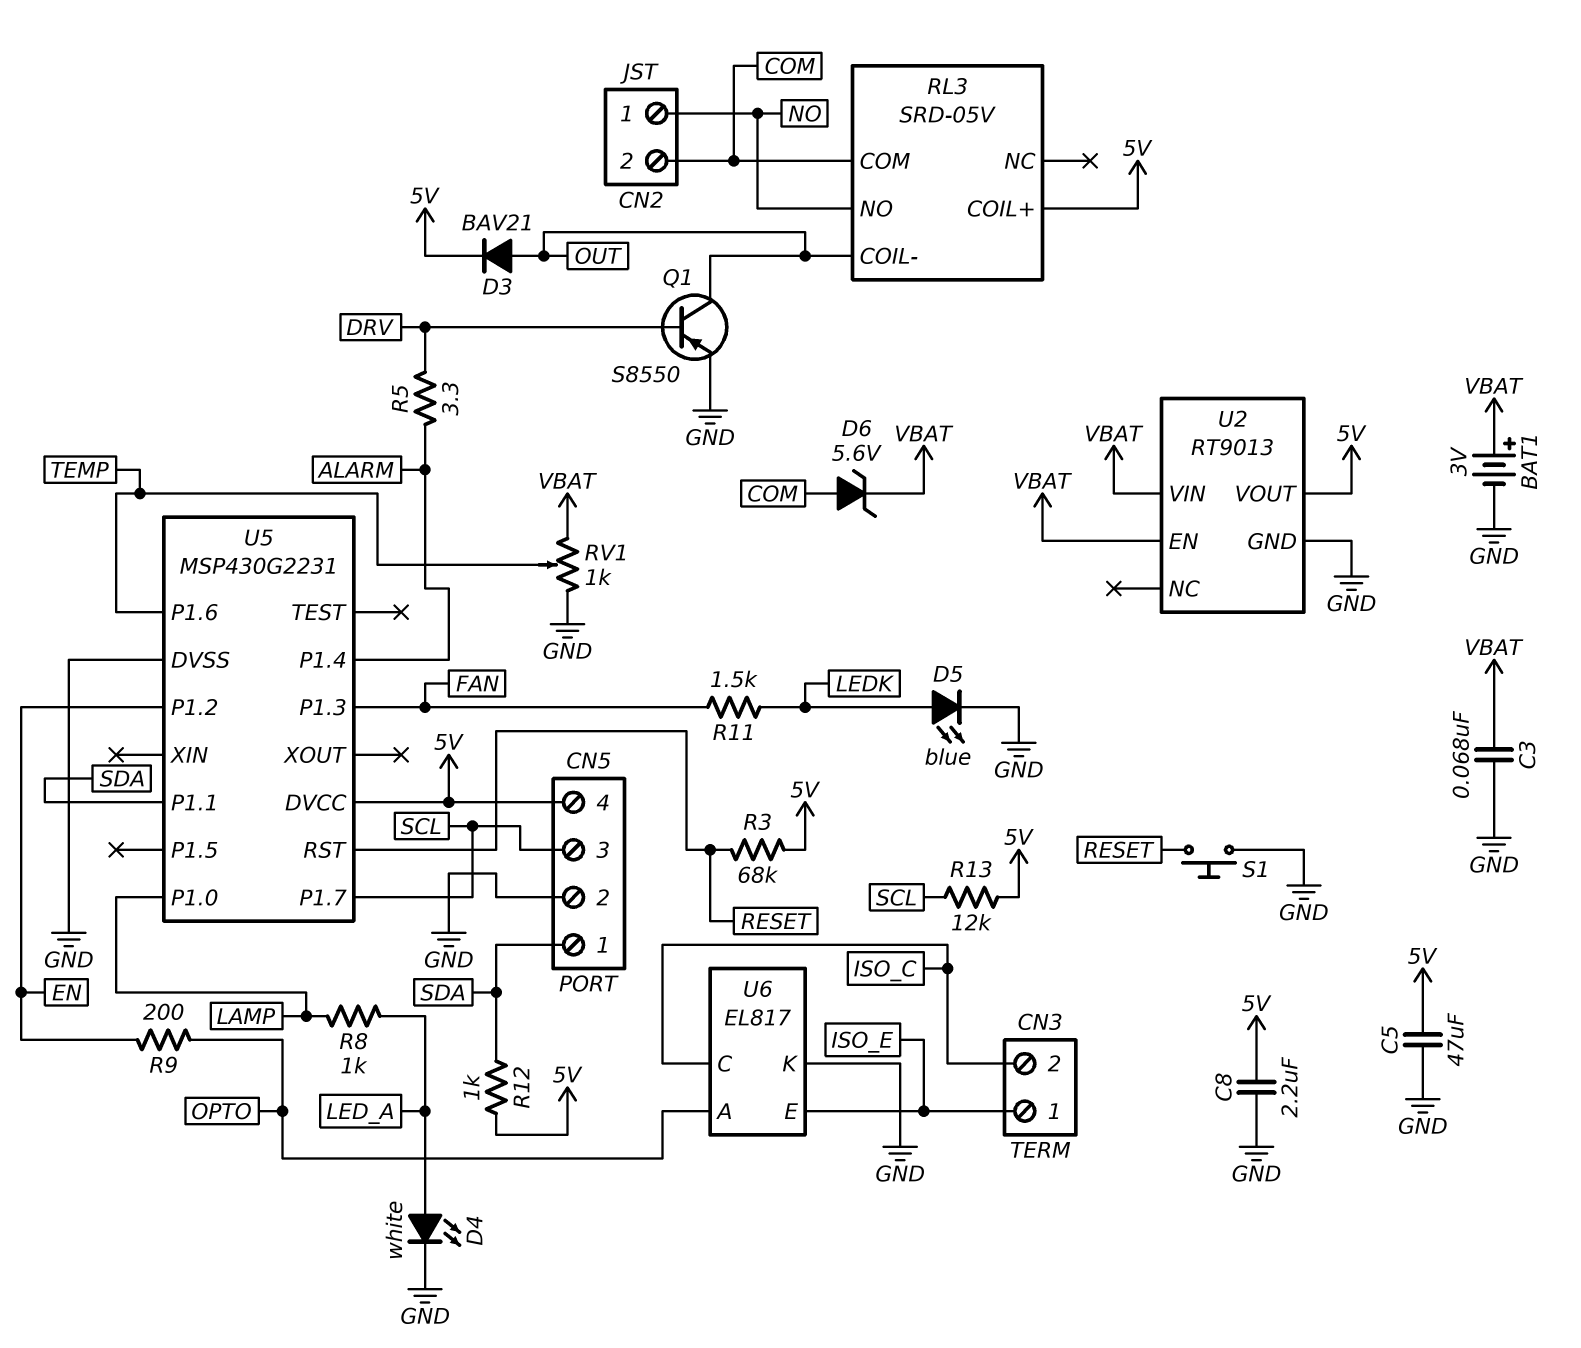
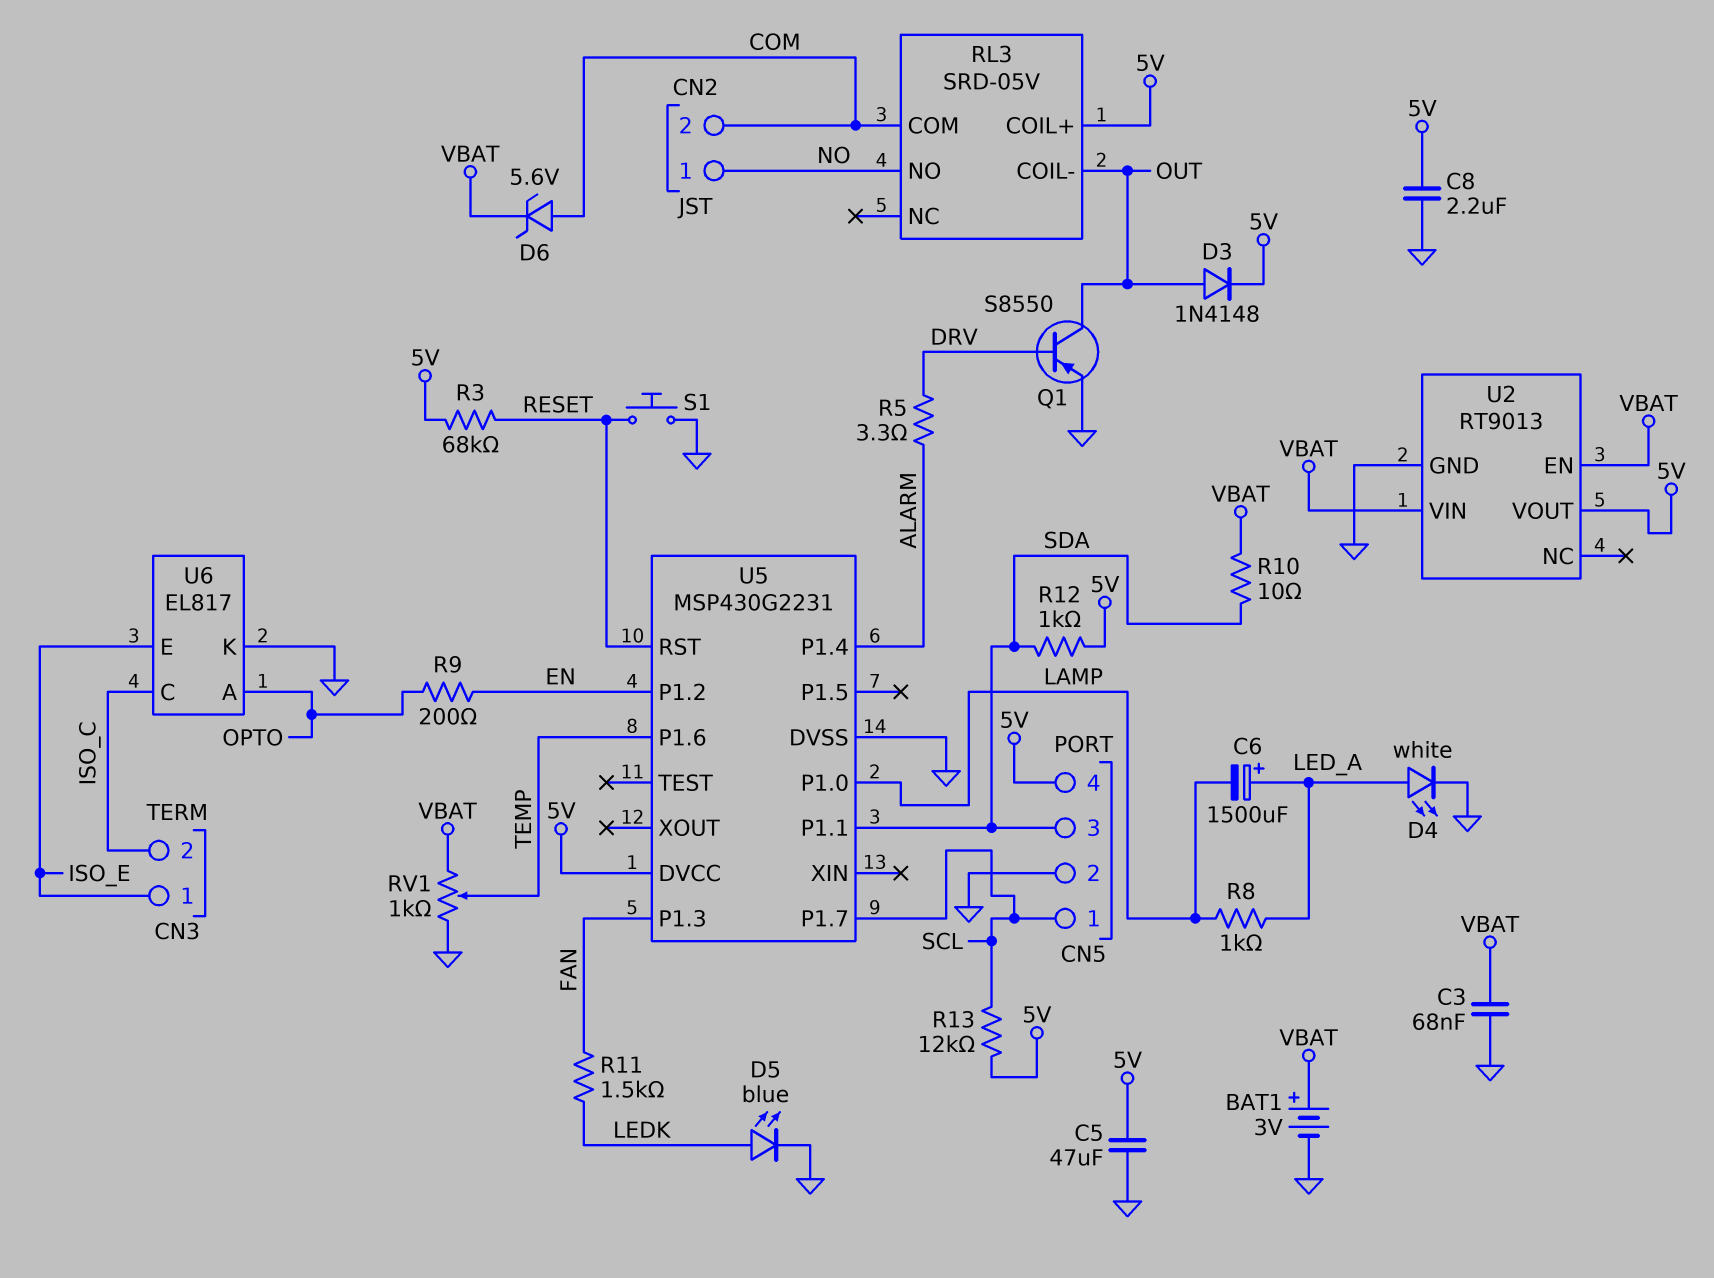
C6: none -> 1500uF (plus LED_A, minus LAMP)
CN5 pin 1: SDA -> SCL
CN5 pin 3: SCL -> SDA
D3: diode BAV21 (A OUT, K 5V) -> diode 1N4148 (A OUT, K 5V)
R10: none -> 10 (SDA, VBAT)

